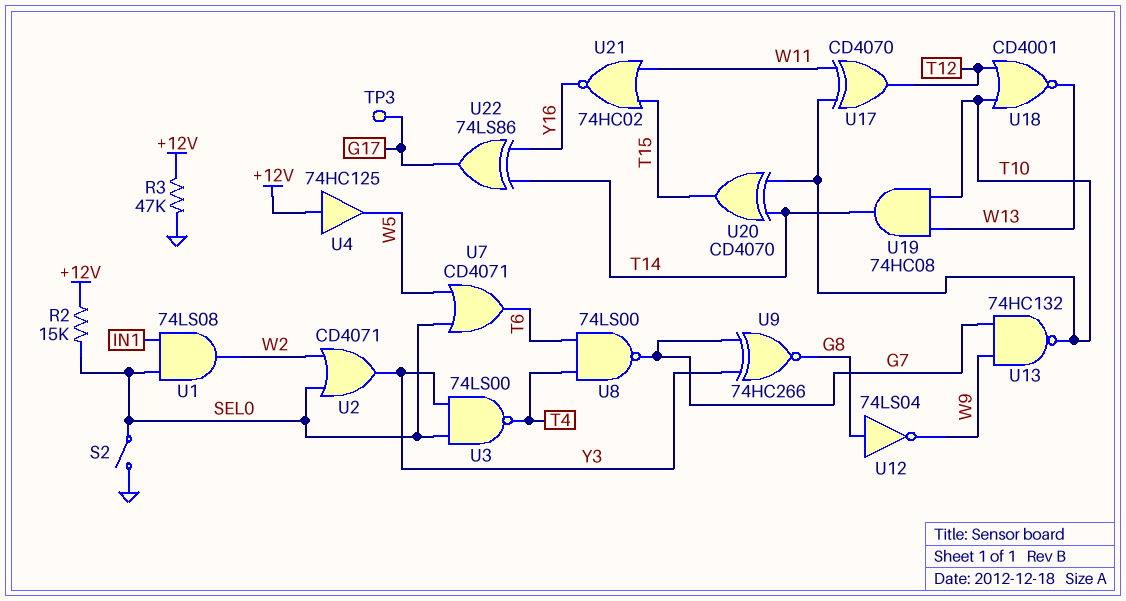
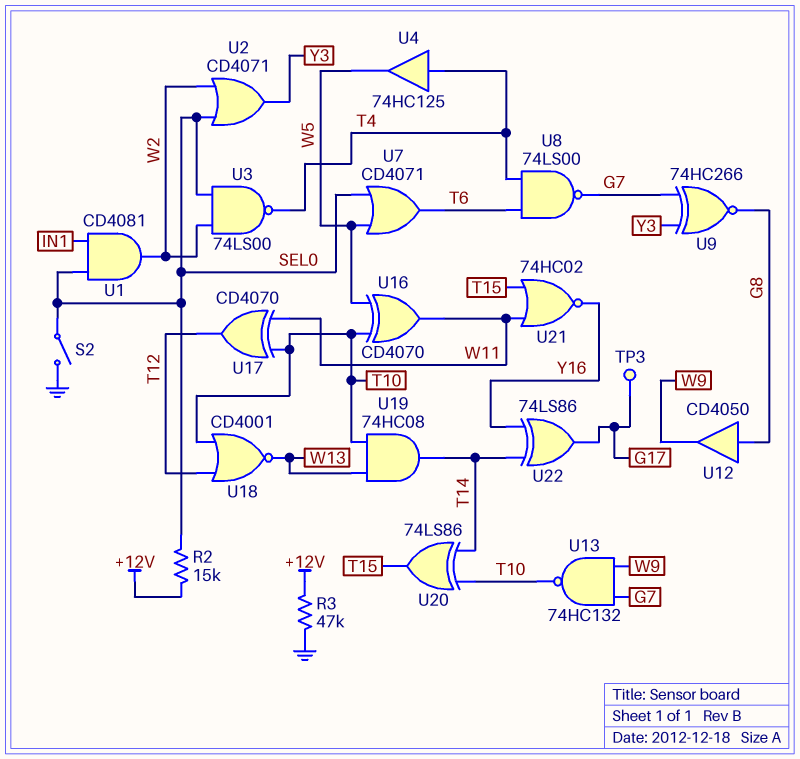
U1: AND 74LS08 (in IN1, in SEL0, out W2) -> AND CD4081 (in IN1, in SEL0, out W2)
U3: NAND 74LS00 (in SEL0, in Y3, out T4) -> NAND 74LS00 (in SEL0, in W2, out T4)
U4: buffer 74HC125 (in +12V, out W5) -> buffer 74HC125 (in T4, out W5)
U12: NOT 74LS04 (in G8, out W9) -> buffer CD4050 (in G8, out W9)
U16: none -> XOR CD4070 (in T10, in W5, out W11)
U20: XOR CD4070 (in T10, in T14, out T15) -> XOR 74LS86 (in T10, in T14, out T15)

